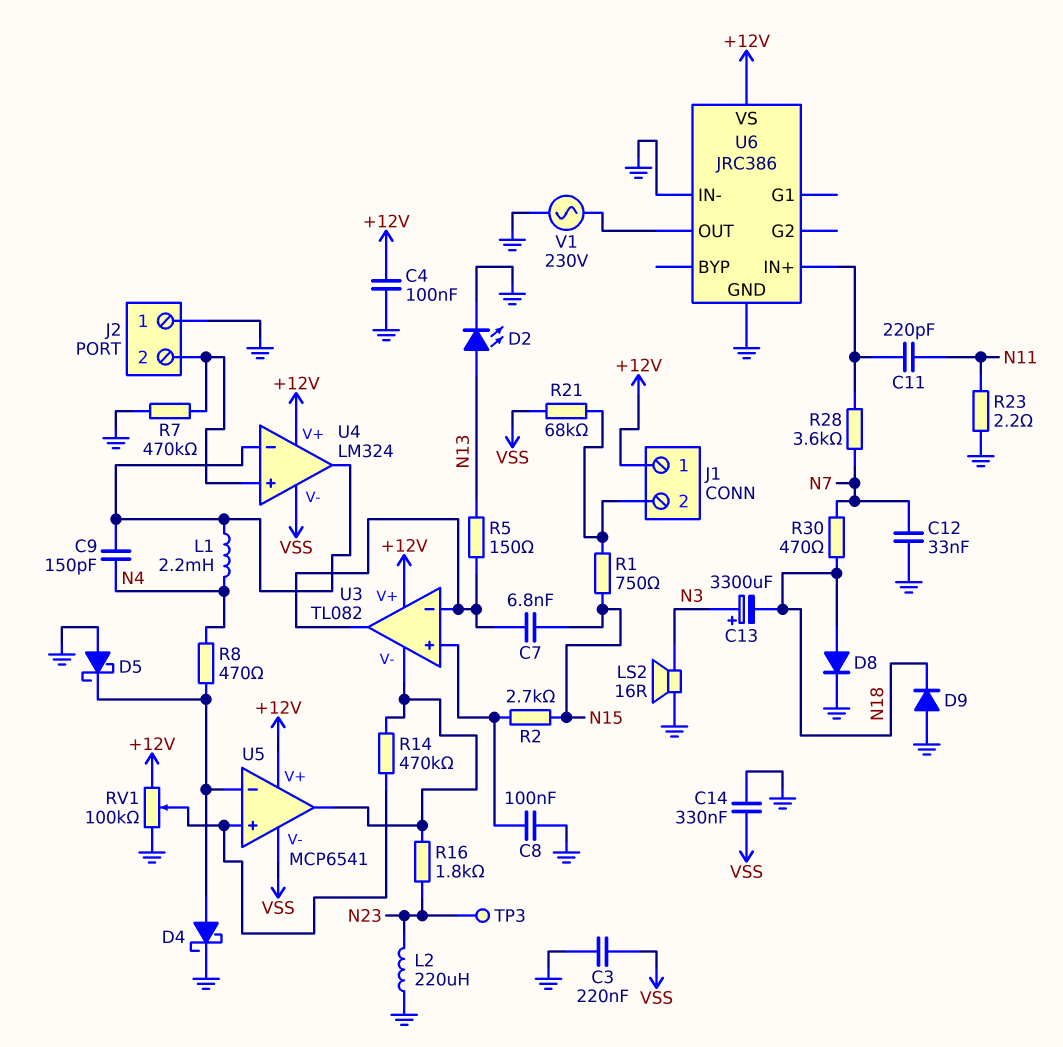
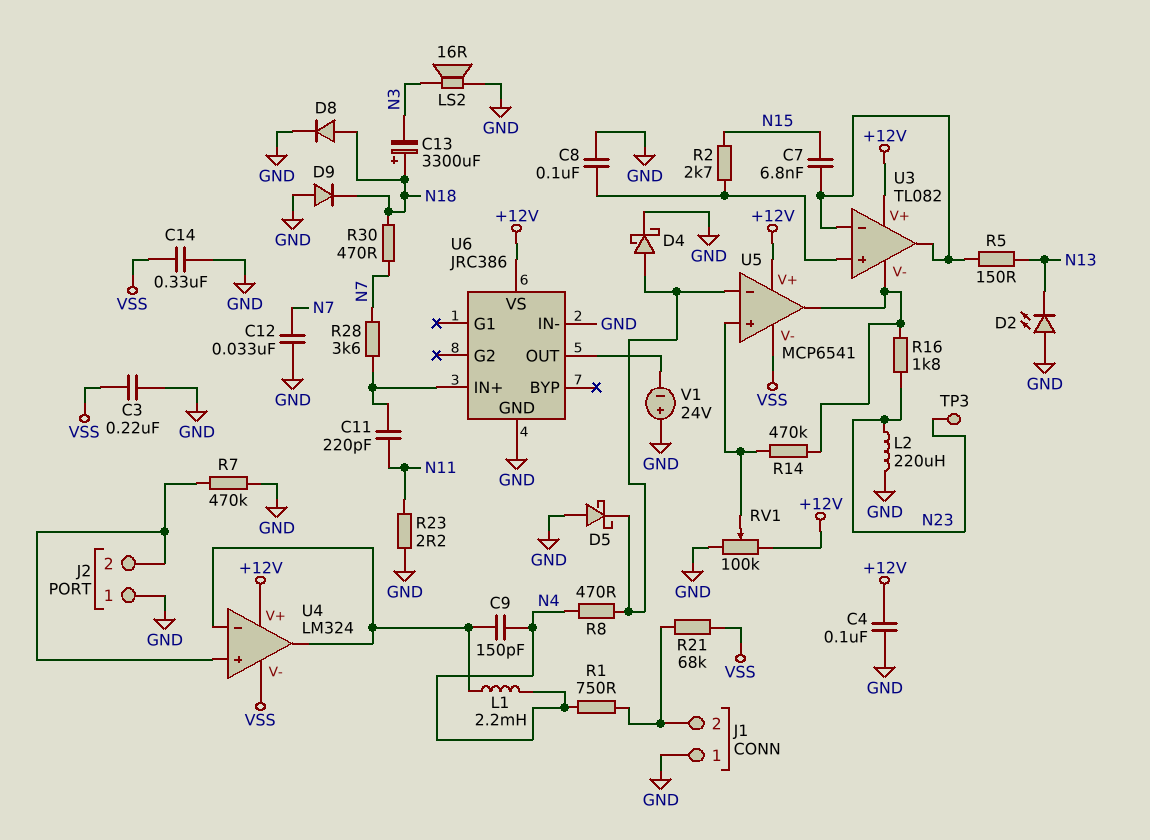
C13: 3300uF (plus N3, minus N18) -> 3300uF (plus N18, minus N3)
D2: LED (A N13, K GND) -> LED (A GND, K N13)
J1 pin 1: +12V -> GND
R1: 750 (J1/2, N15) -> 750 (J1/2, N4)
V1: AC 230V (GND, U6/OUT) -> 24V (plus GND, minus U6/OUT)

